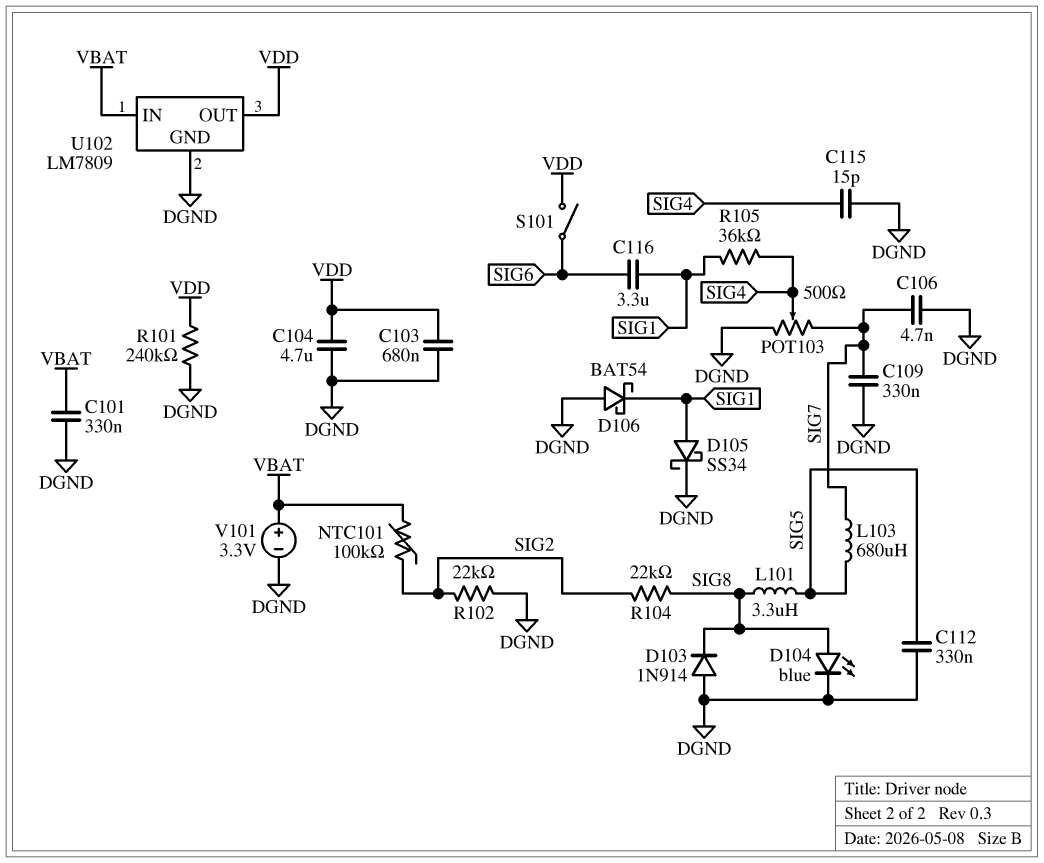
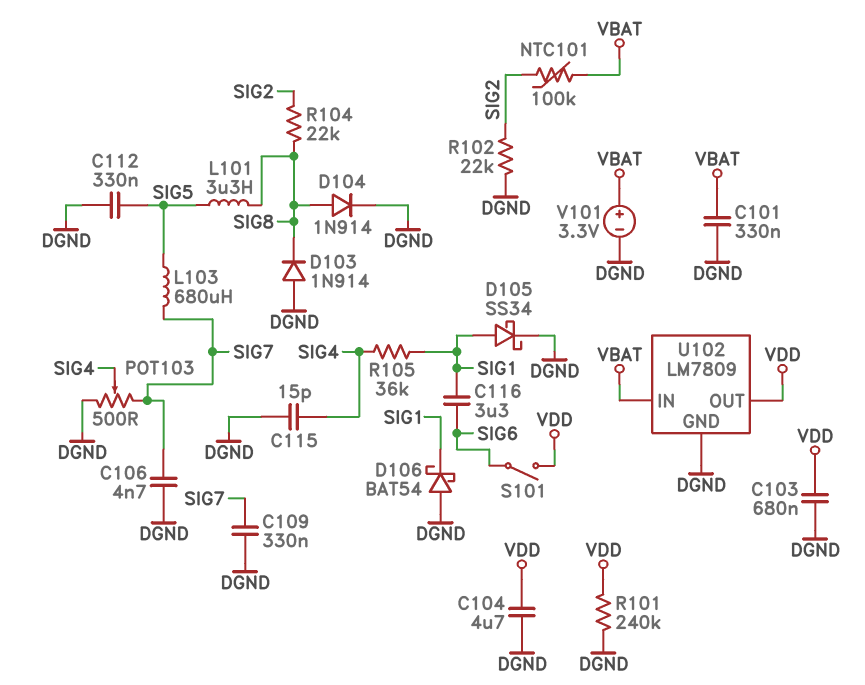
D104: LED blue (A SIG8, K DGND) -> diode 1N914 (A SIG8, K DGND)

